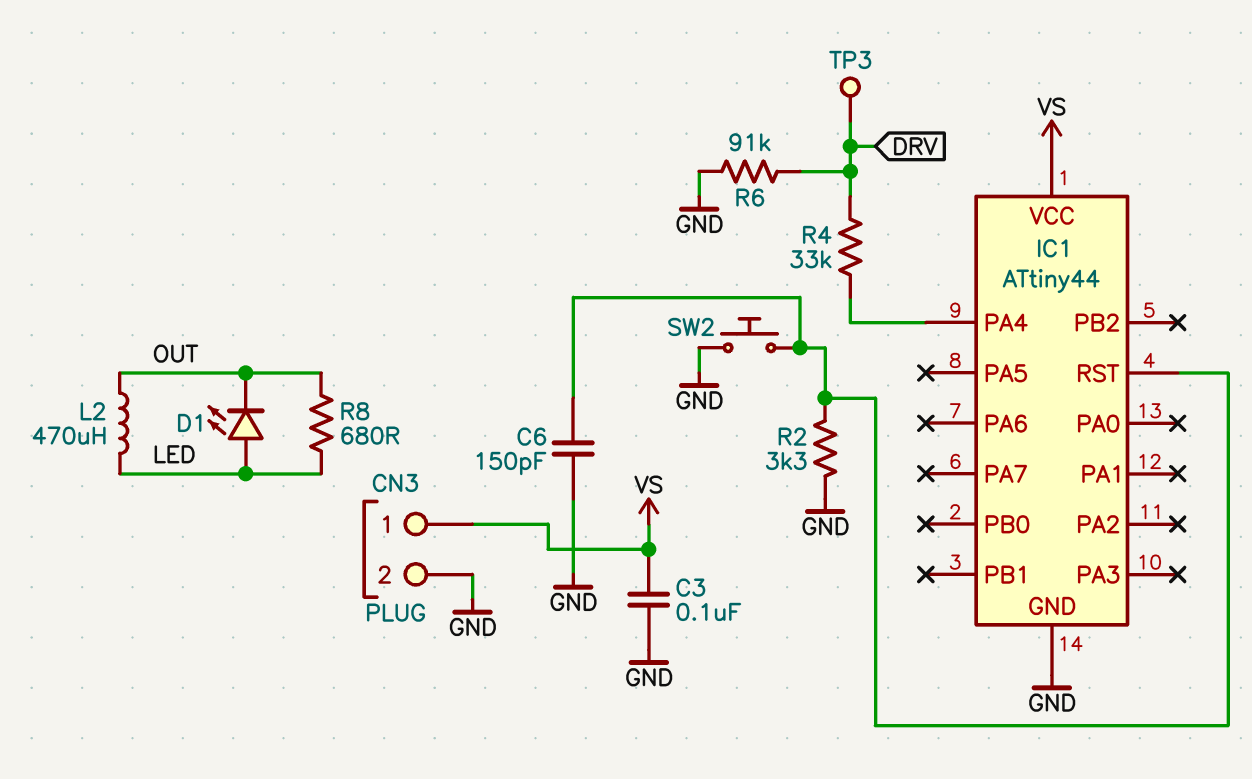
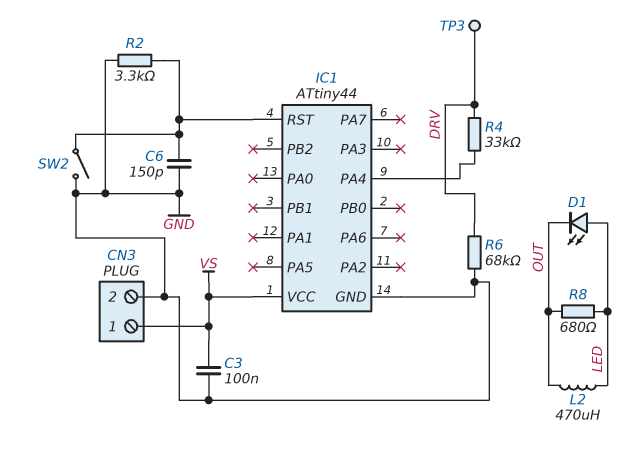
R6: 91k (DRV, GND) -> 68k (DRV, GND)
SW2: button (GND, IC1/RST) -> switch (GND, IC1/RST)

